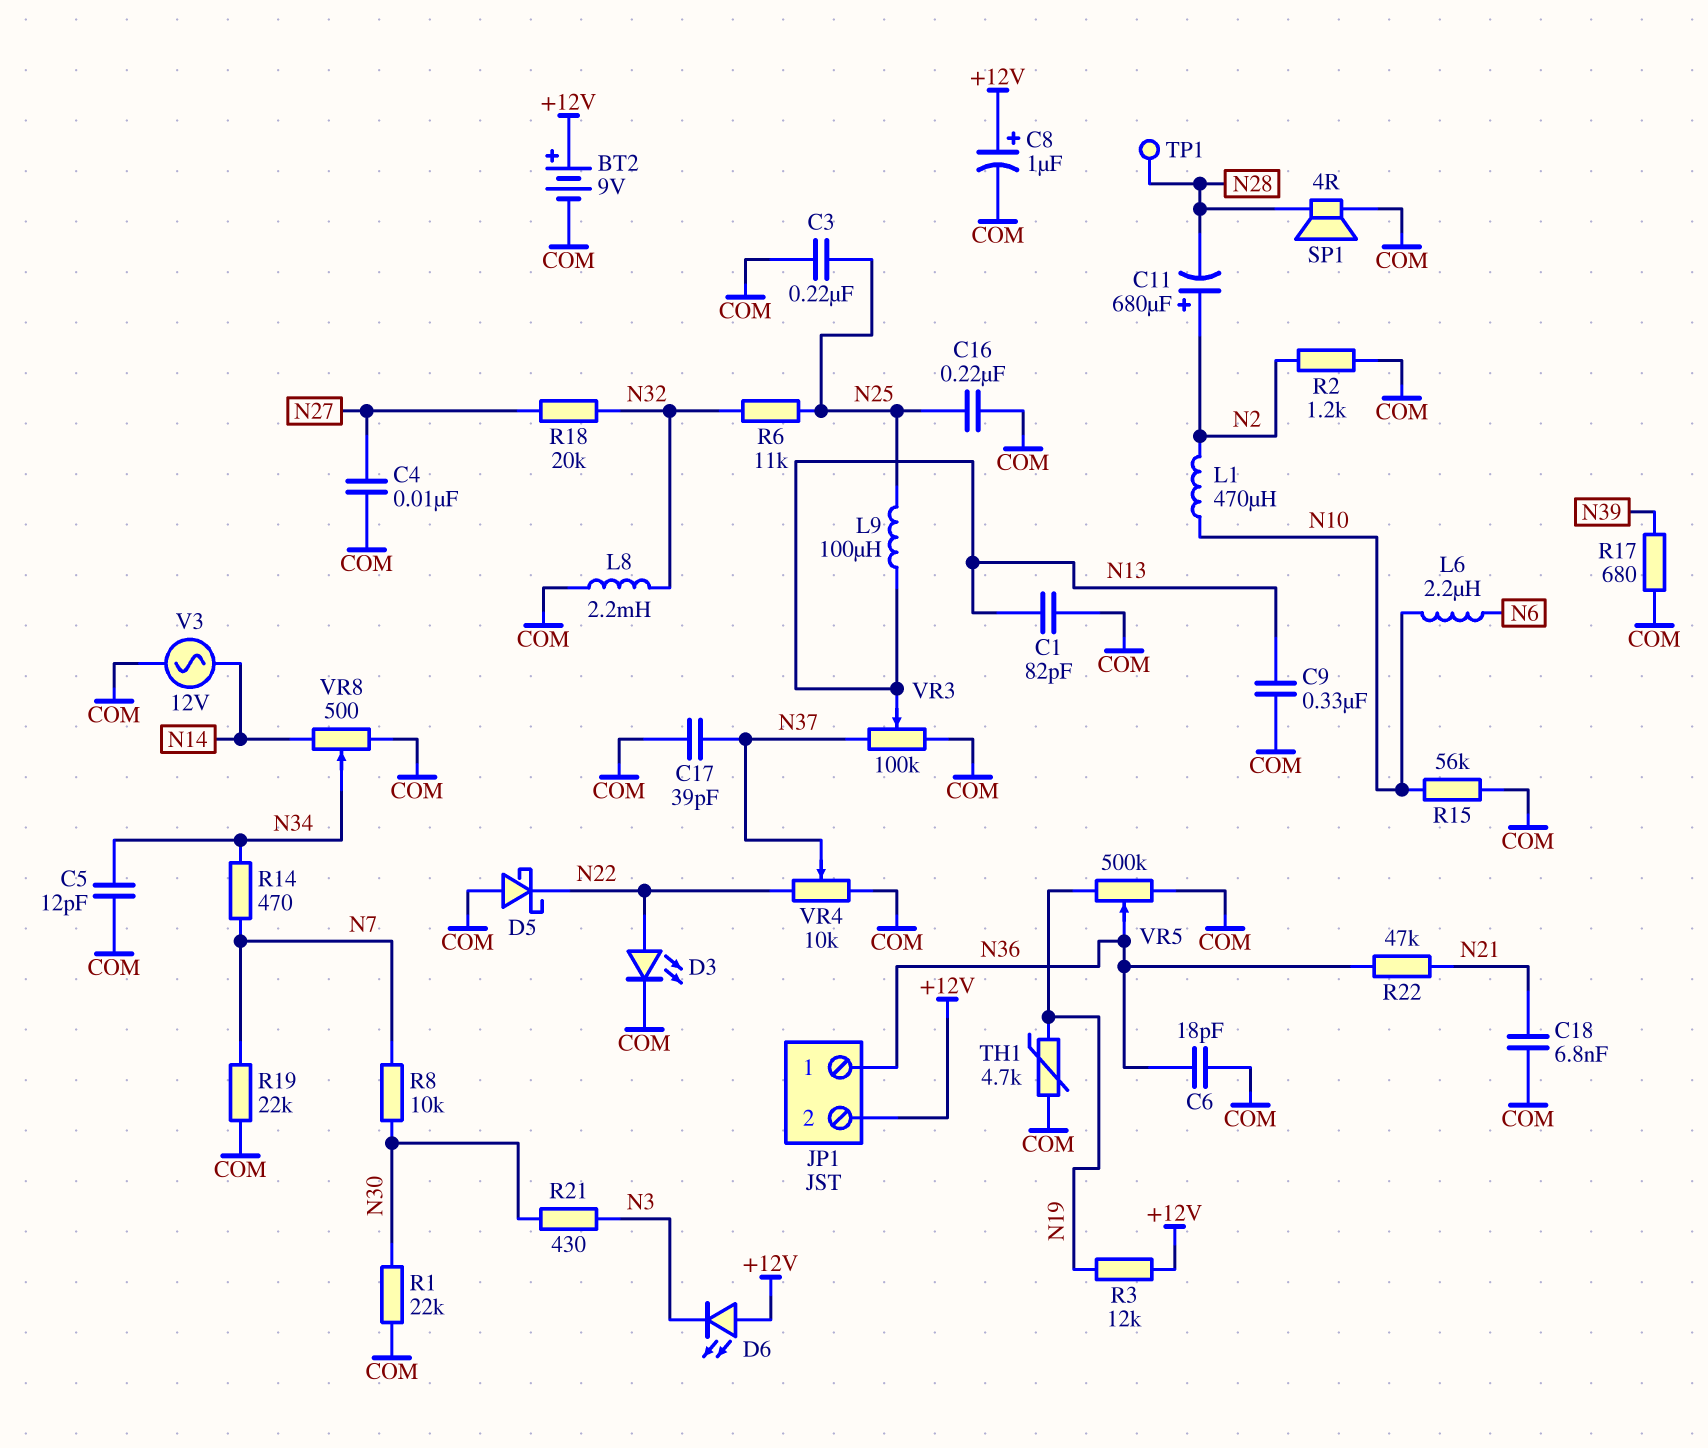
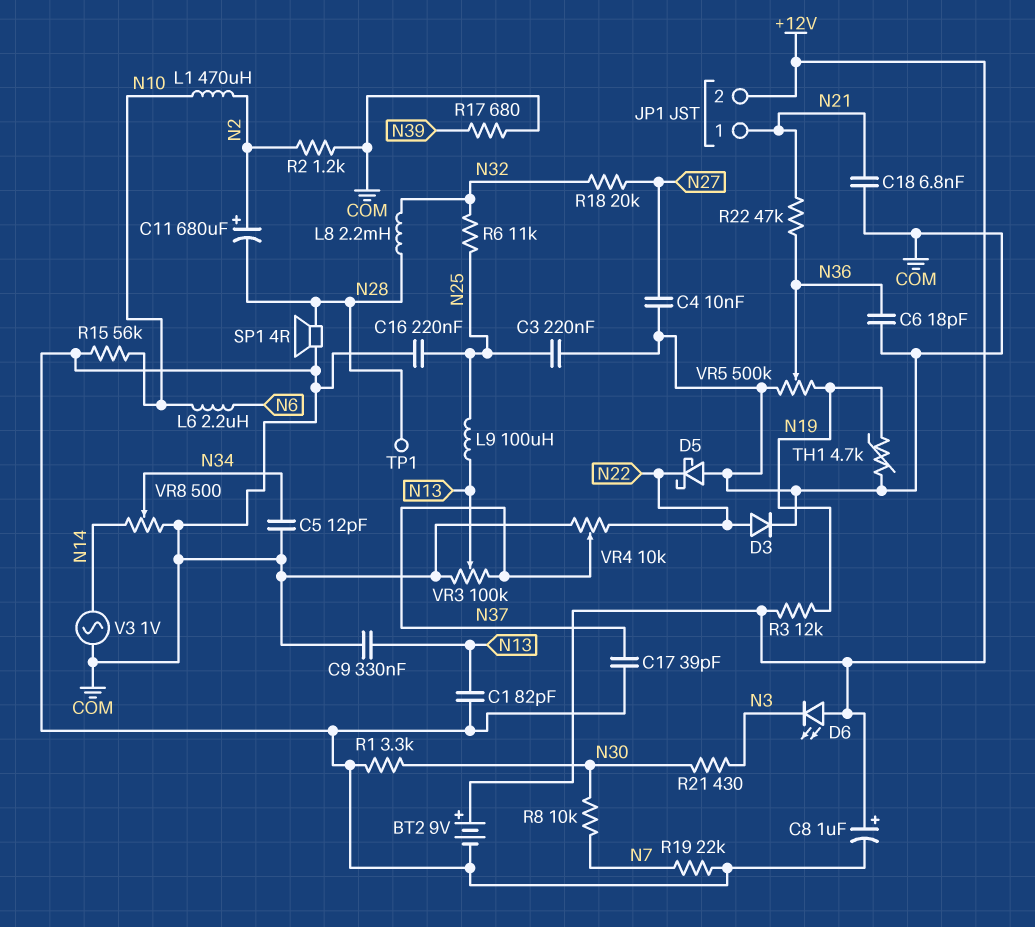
D3: LED (A N22, K COM) -> diode (A N22, K COM)
JP1 pin 1: N36 -> N21
L8: 2.2mH (COM, N32) -> 2.2mH (N28, N32)
R1: 22k (COM, N30) -> 3.3k (COM, N30)
R14: 470 (N7, N34) -> none
V3: AC 12V (COM, N14) -> AC 1V (COM, N14)

